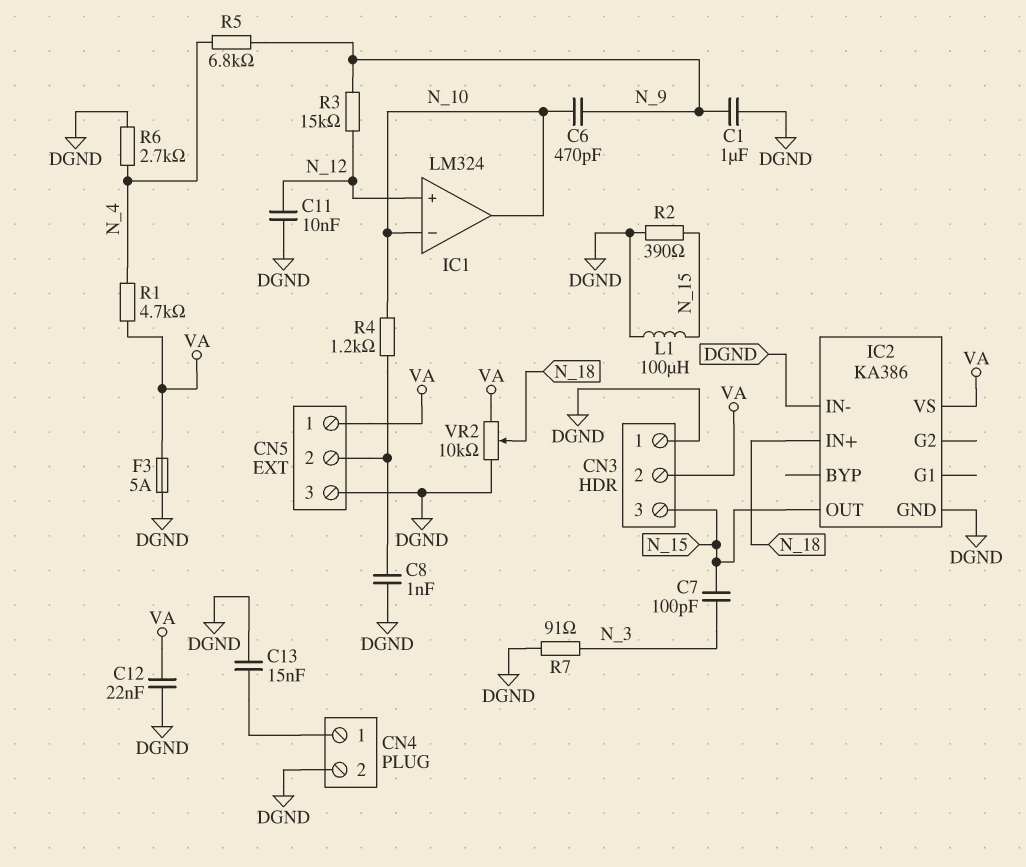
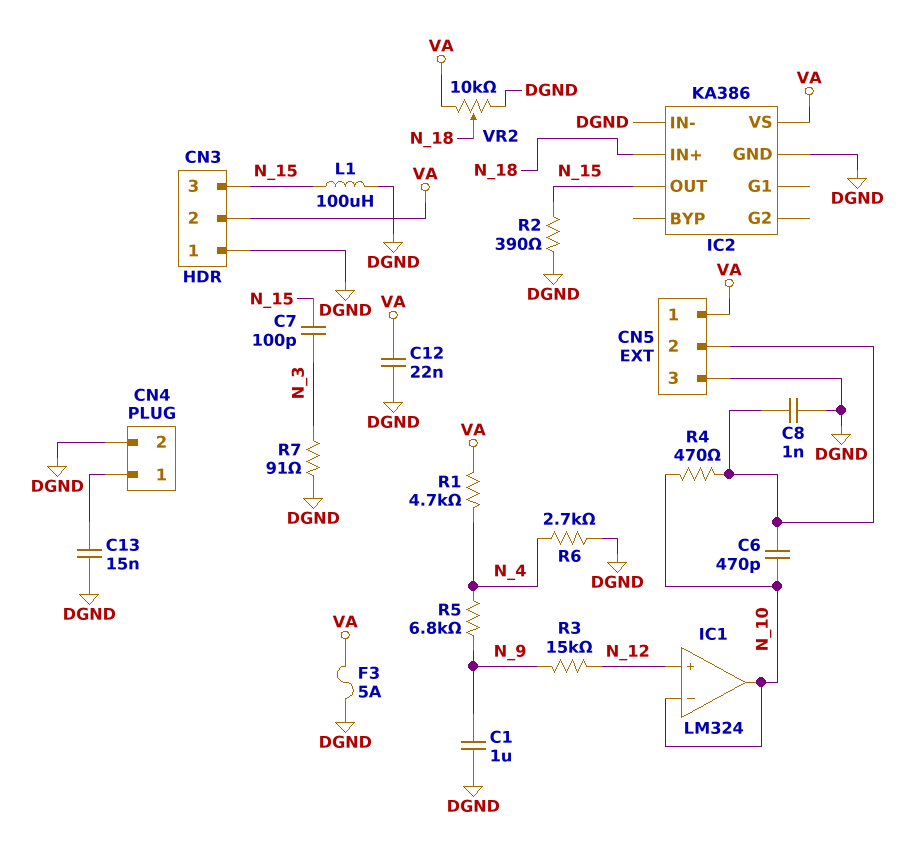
C6: 470pF (N_9, N_10) -> 470pF (CN5/2, N_10)
C11: 10nF (DGND, N_12) -> none
R4: 1.2k (CN5/2, N_10) -> 470 (CN5/2, N_10)

